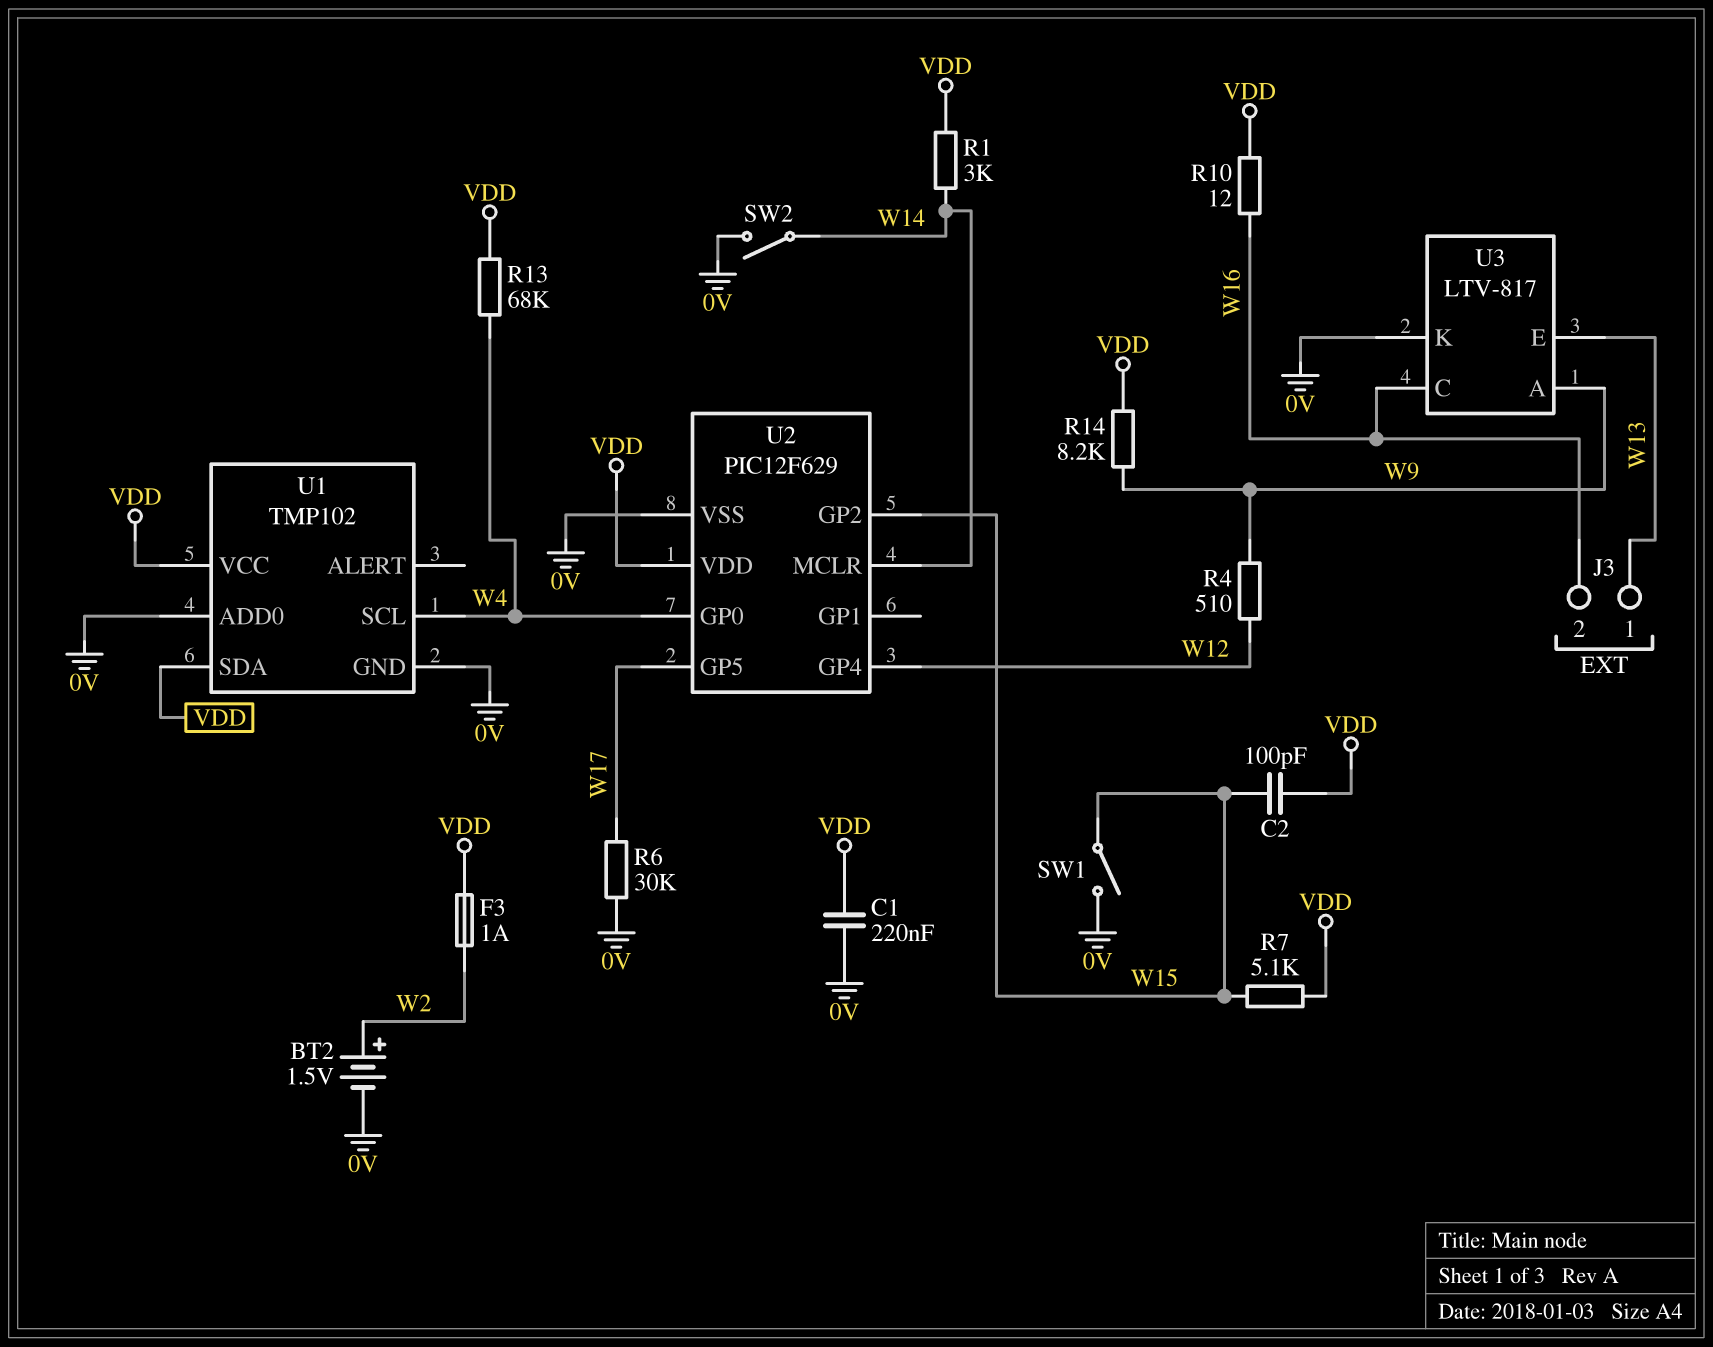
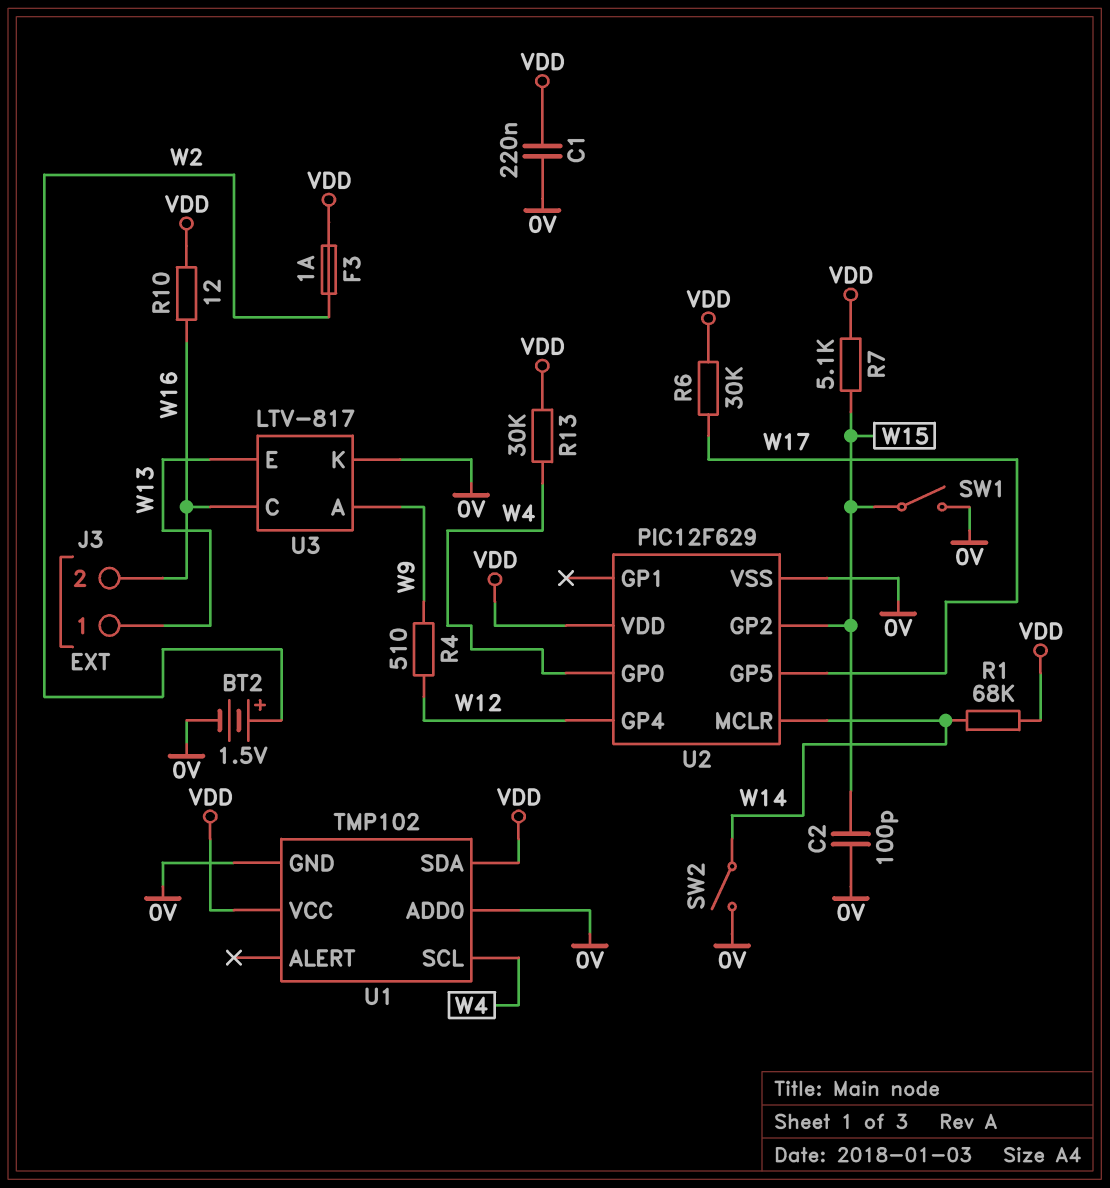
C2: 100pF (VDD, W15) -> 100pF (0V, W15)
R1: 3k (VDD, W14) -> 68k (VDD, W14)
R6: 30k (0V, W17) -> 30k (VDD, W17)
R13: 68k (VDD, W4) -> 30k (VDD, W4)
R14: 8.2k (VDD, W9) -> none

